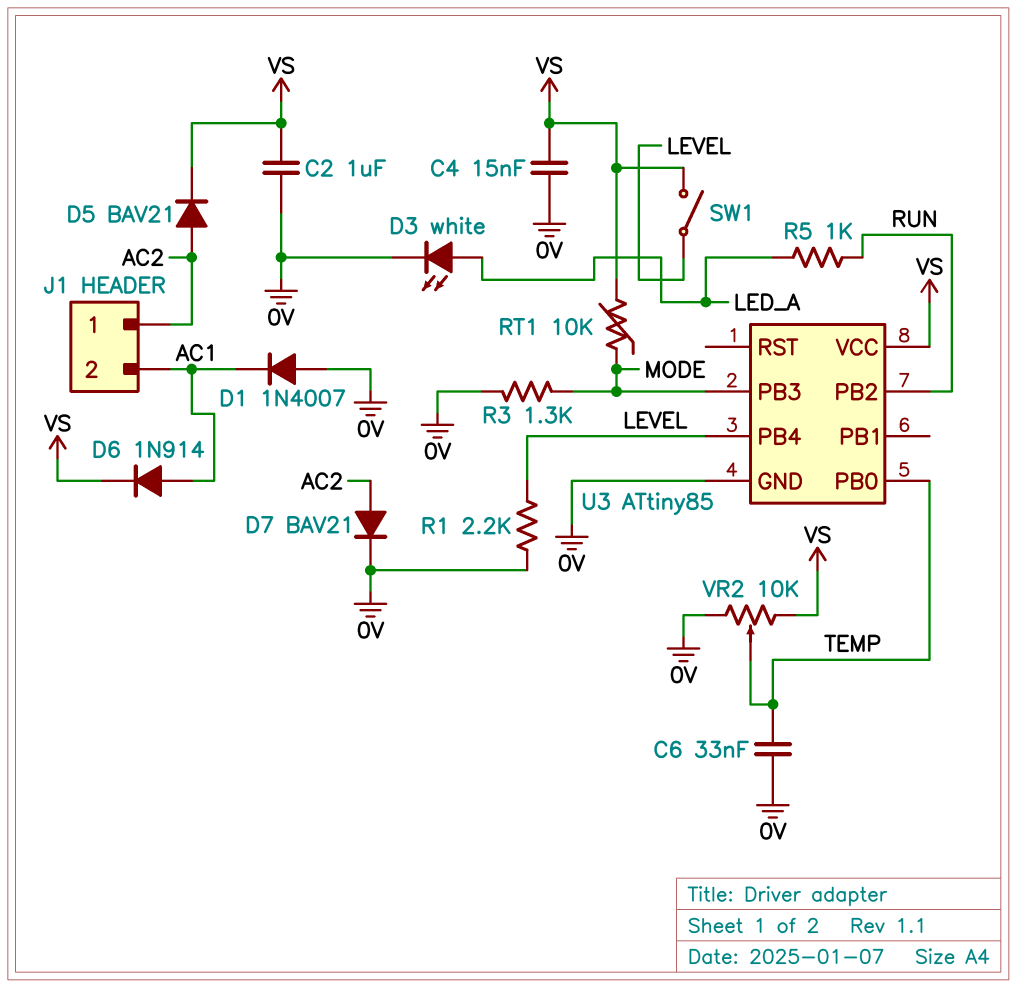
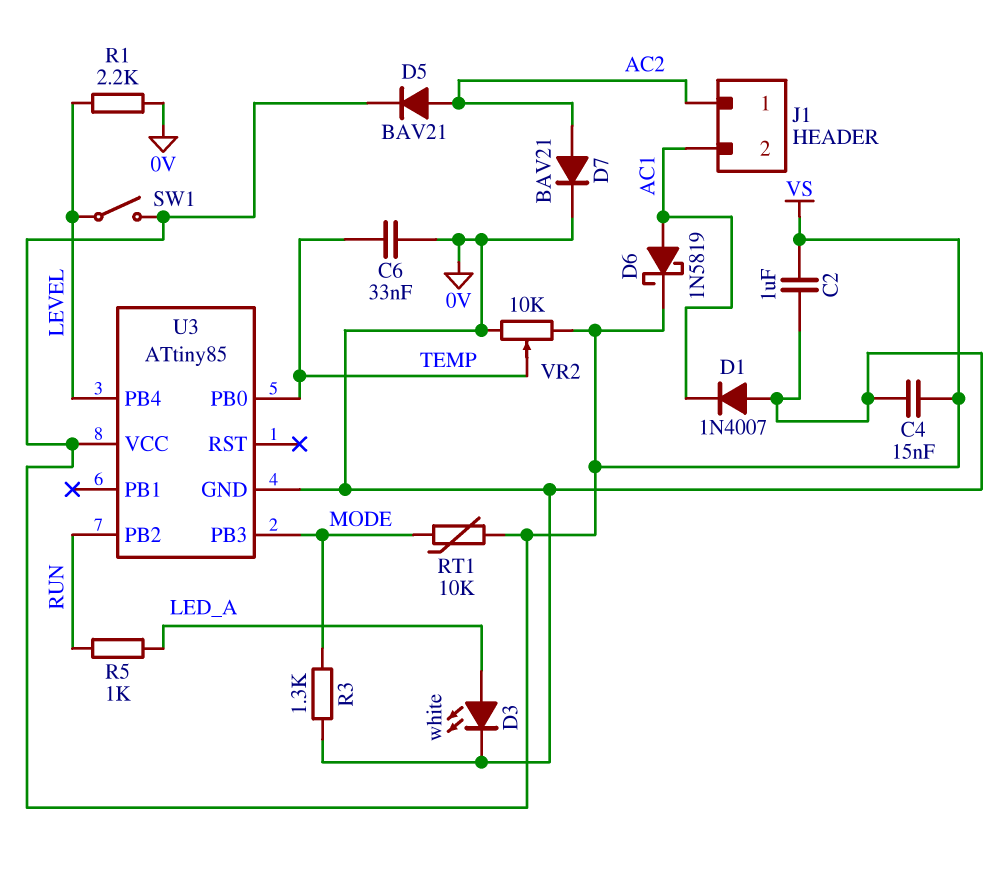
D6: diode 1N914 (A AC1, K VS) -> schottky 1N5819 (A AC1, K VS)

